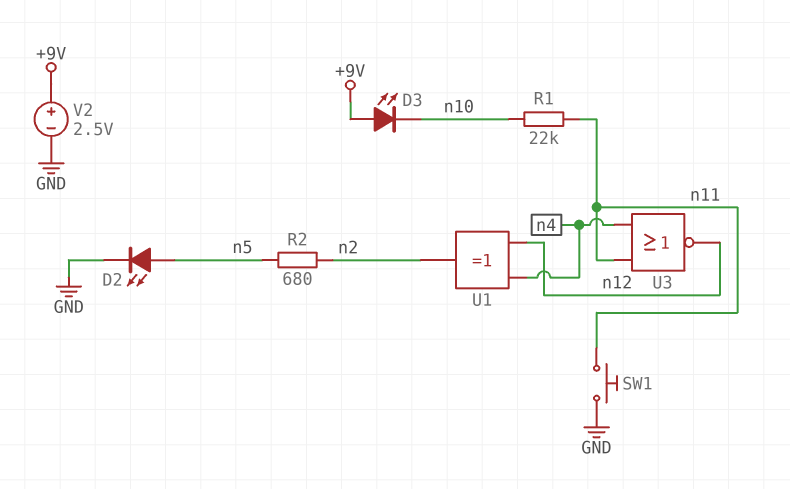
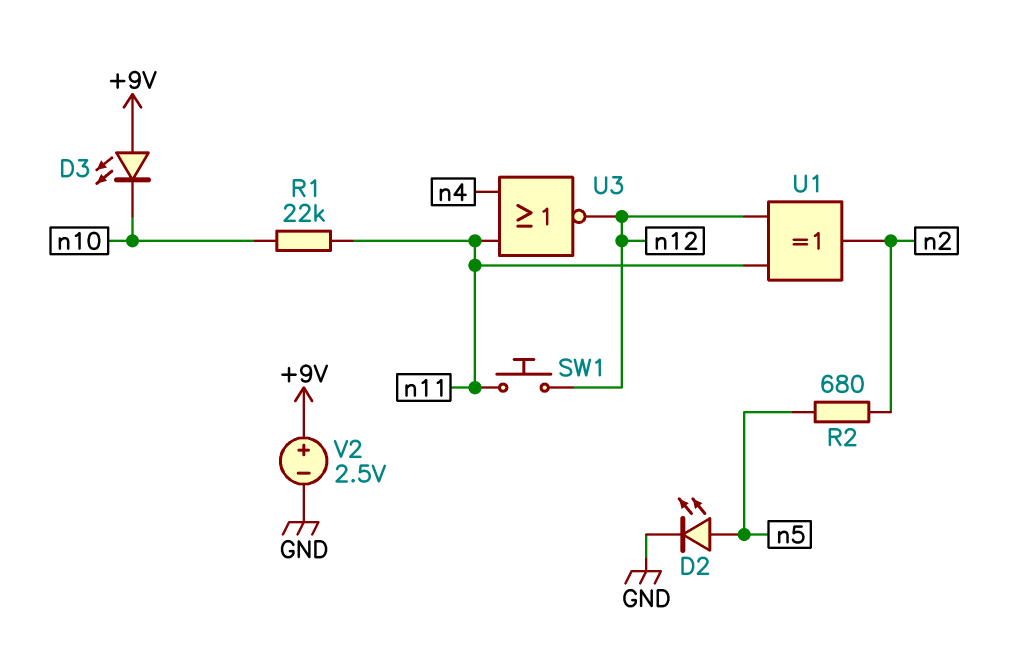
SW1: button (GND, n11) -> button (n11, n12)
U1: XOR (in n4, in n12, out n2) -> XOR (in n11, in n12, out n2)

